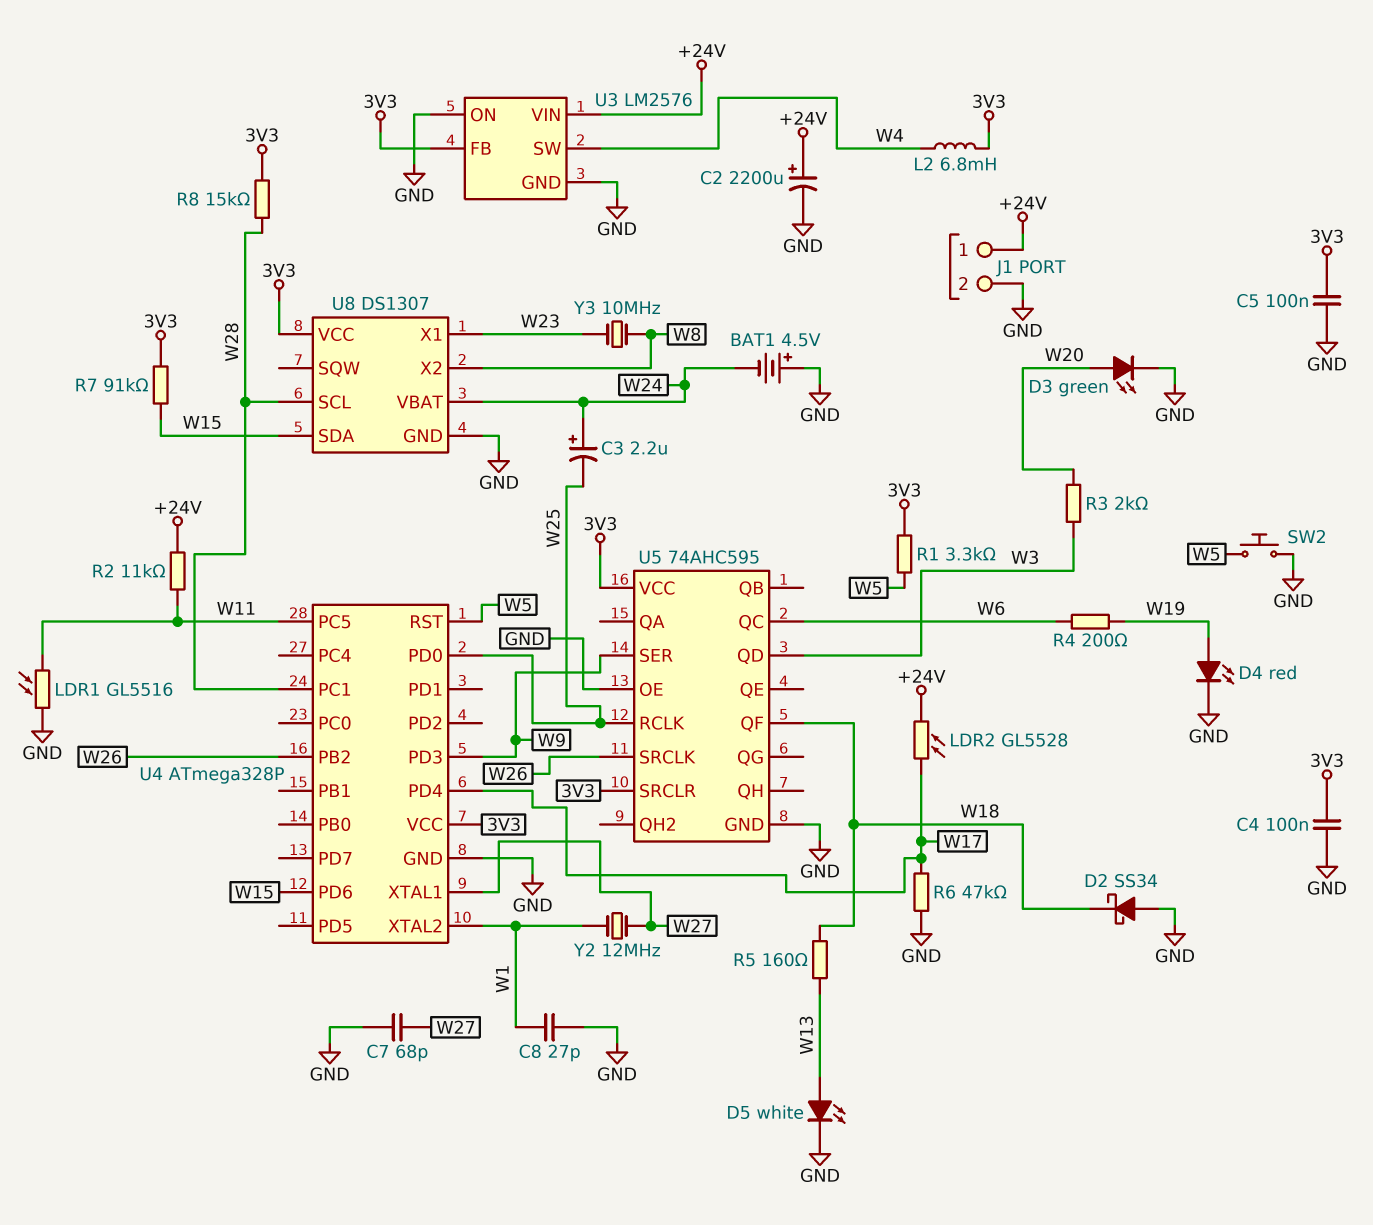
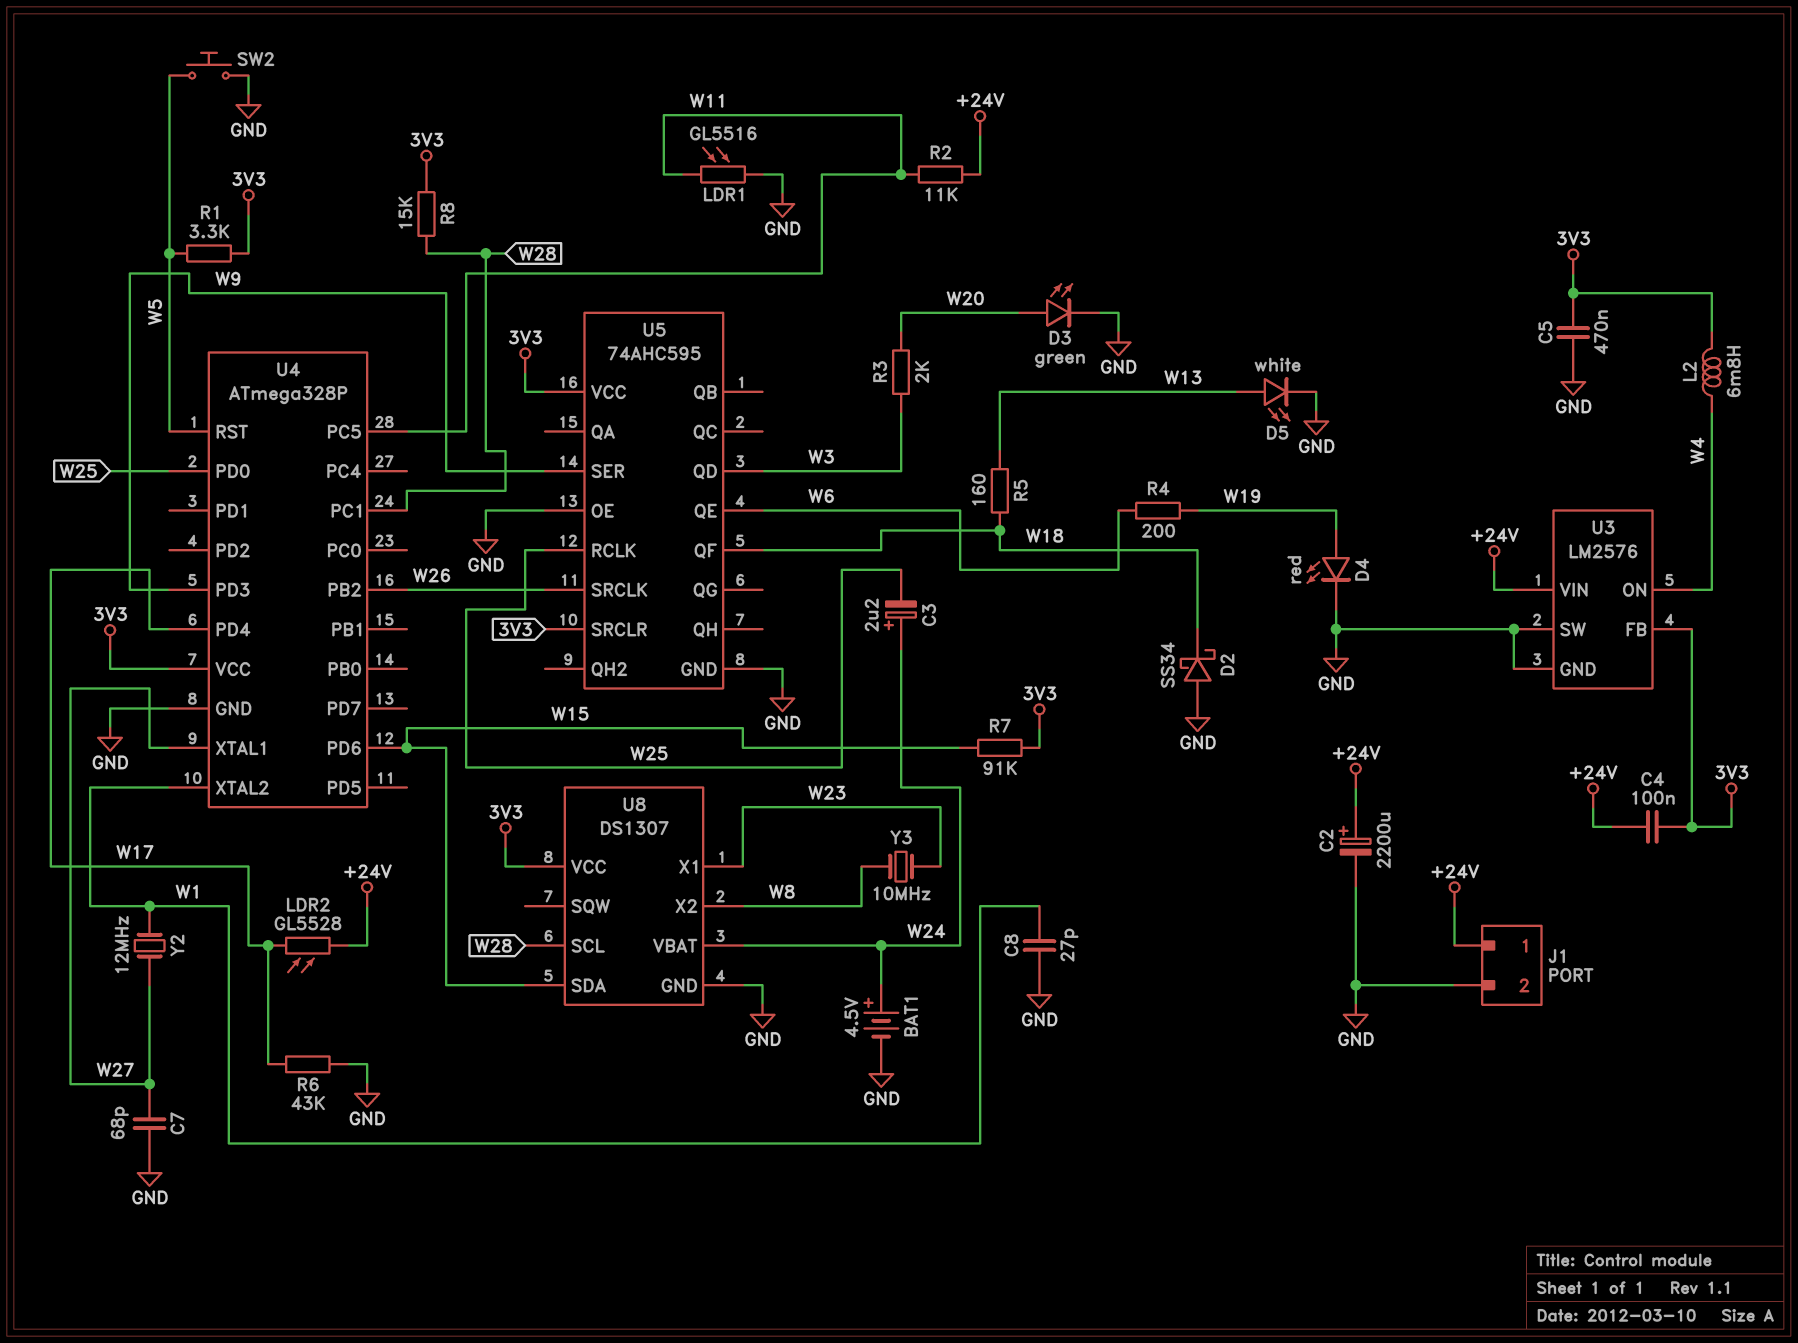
BAT1: 4.5V (plus GND, minus W24) -> 4.5V (plus W24, minus GND)
C4: 100nF (3V3, GND) -> 100nF (+24V, 3V3)
C5: 100nF (3V3, GND) -> 470nF (3V3, GND)
R6: 47k (GND, W17) -> 43k (GND, W17)
U3 pin ON: GND -> W4
U3 pin SW: W4 -> GND
U5 pin QC: W6 -> none
U5 pin QE: none -> W6

